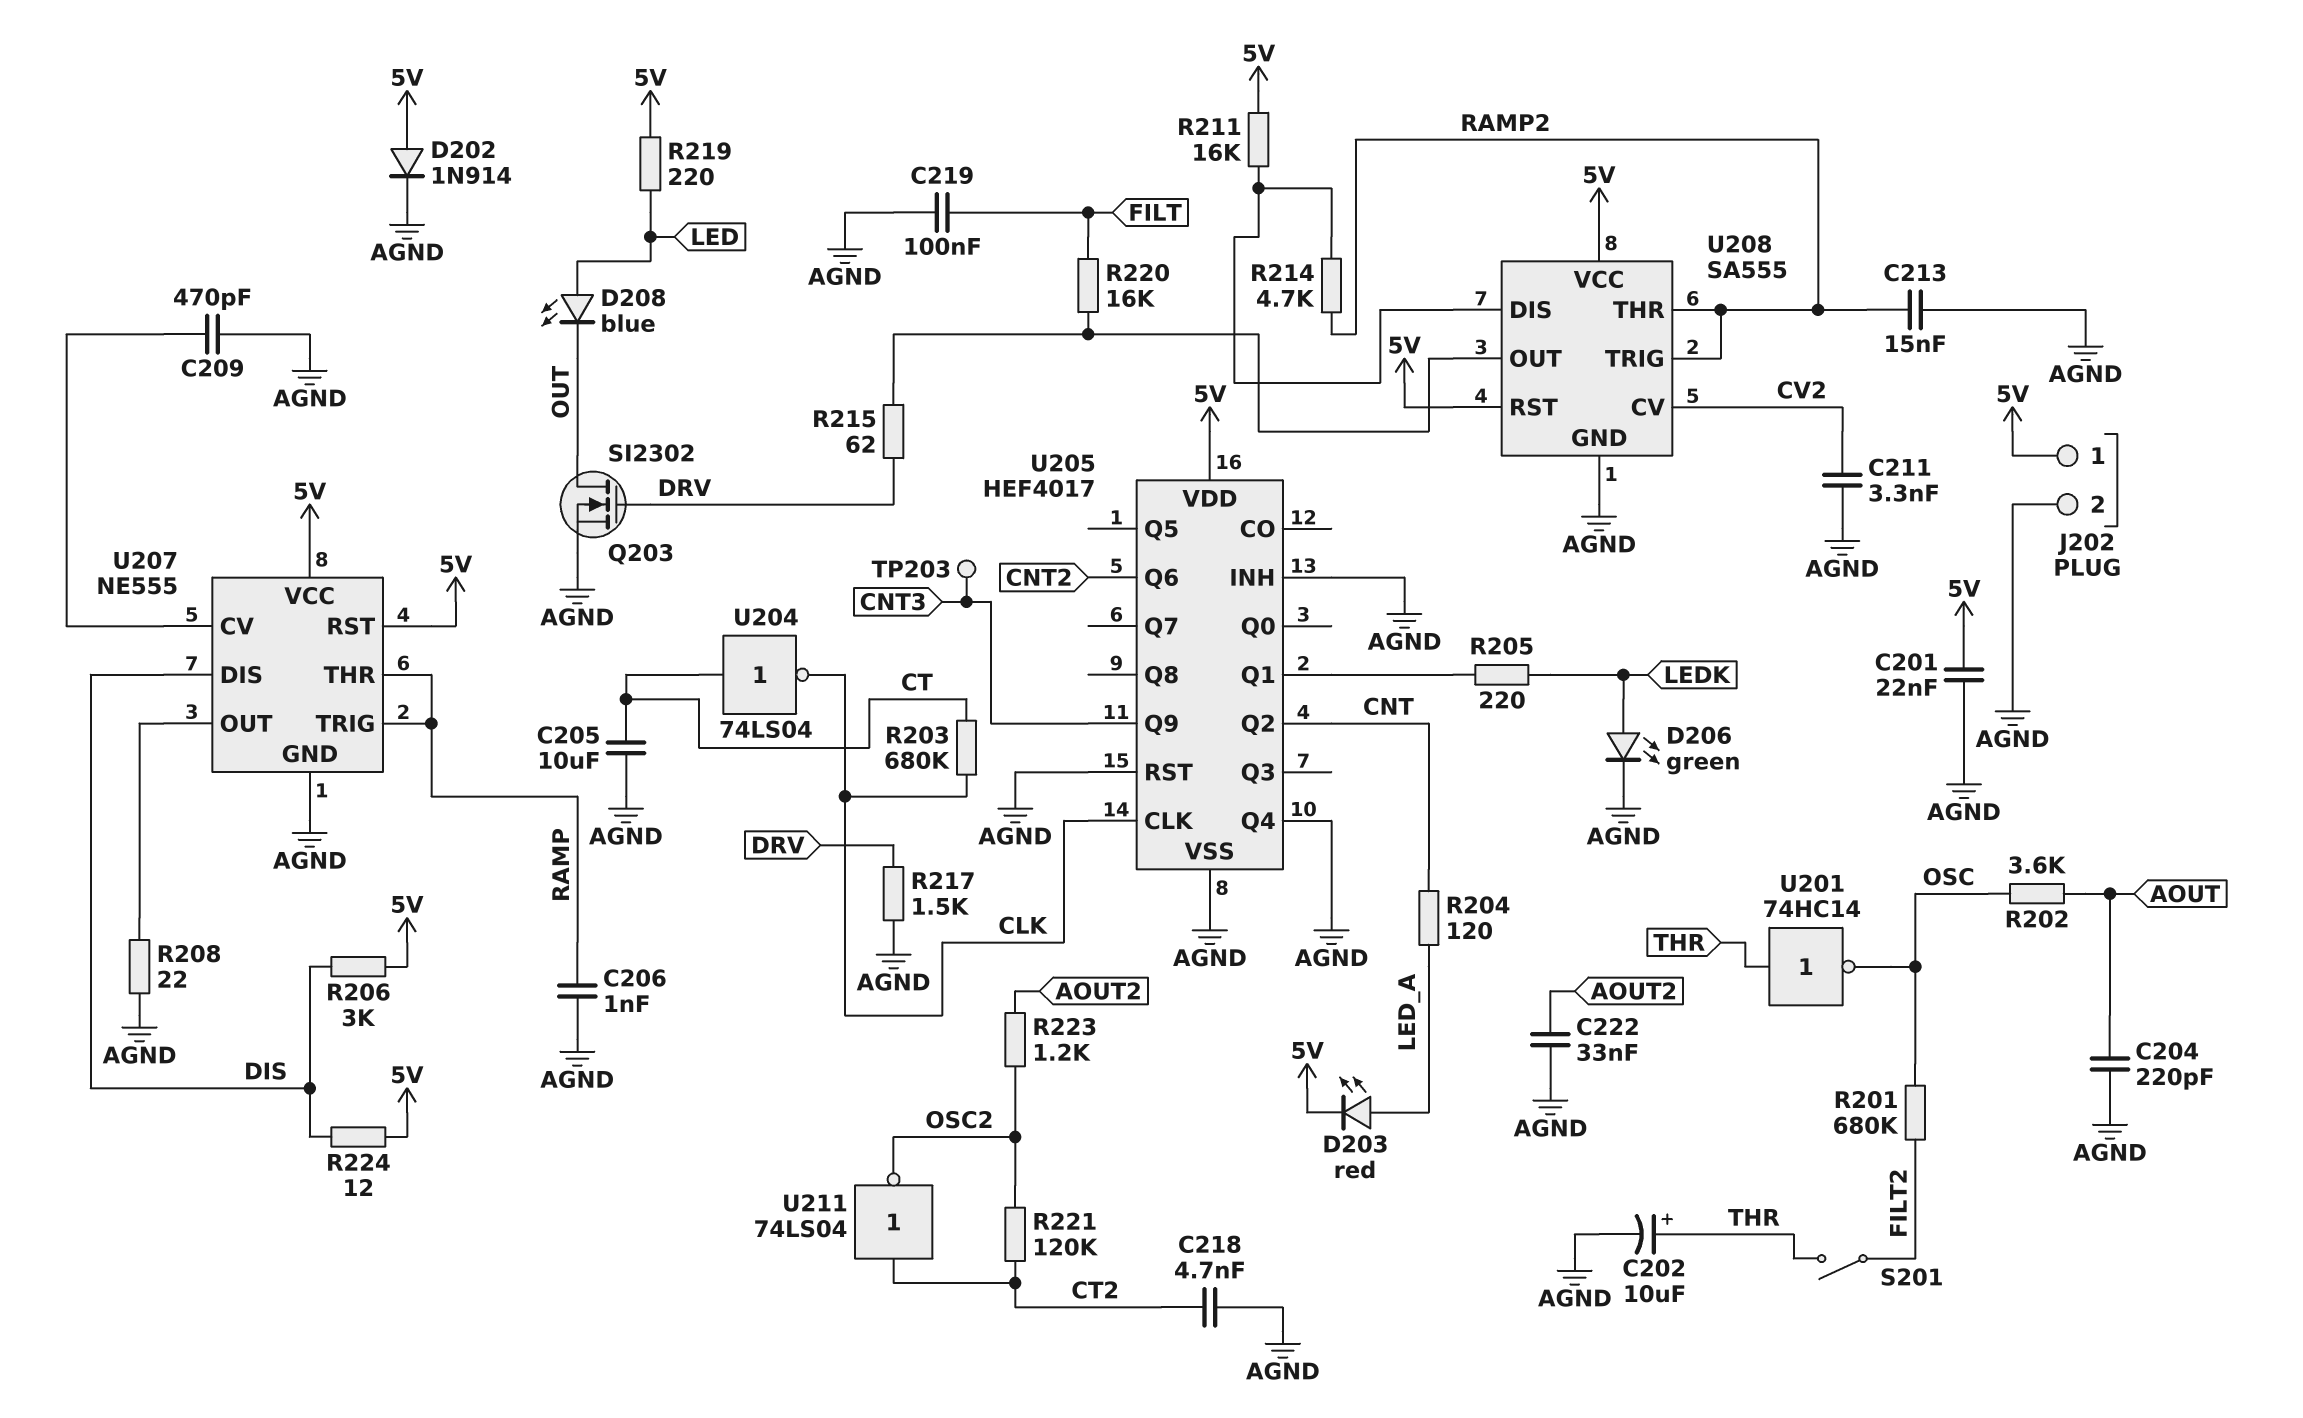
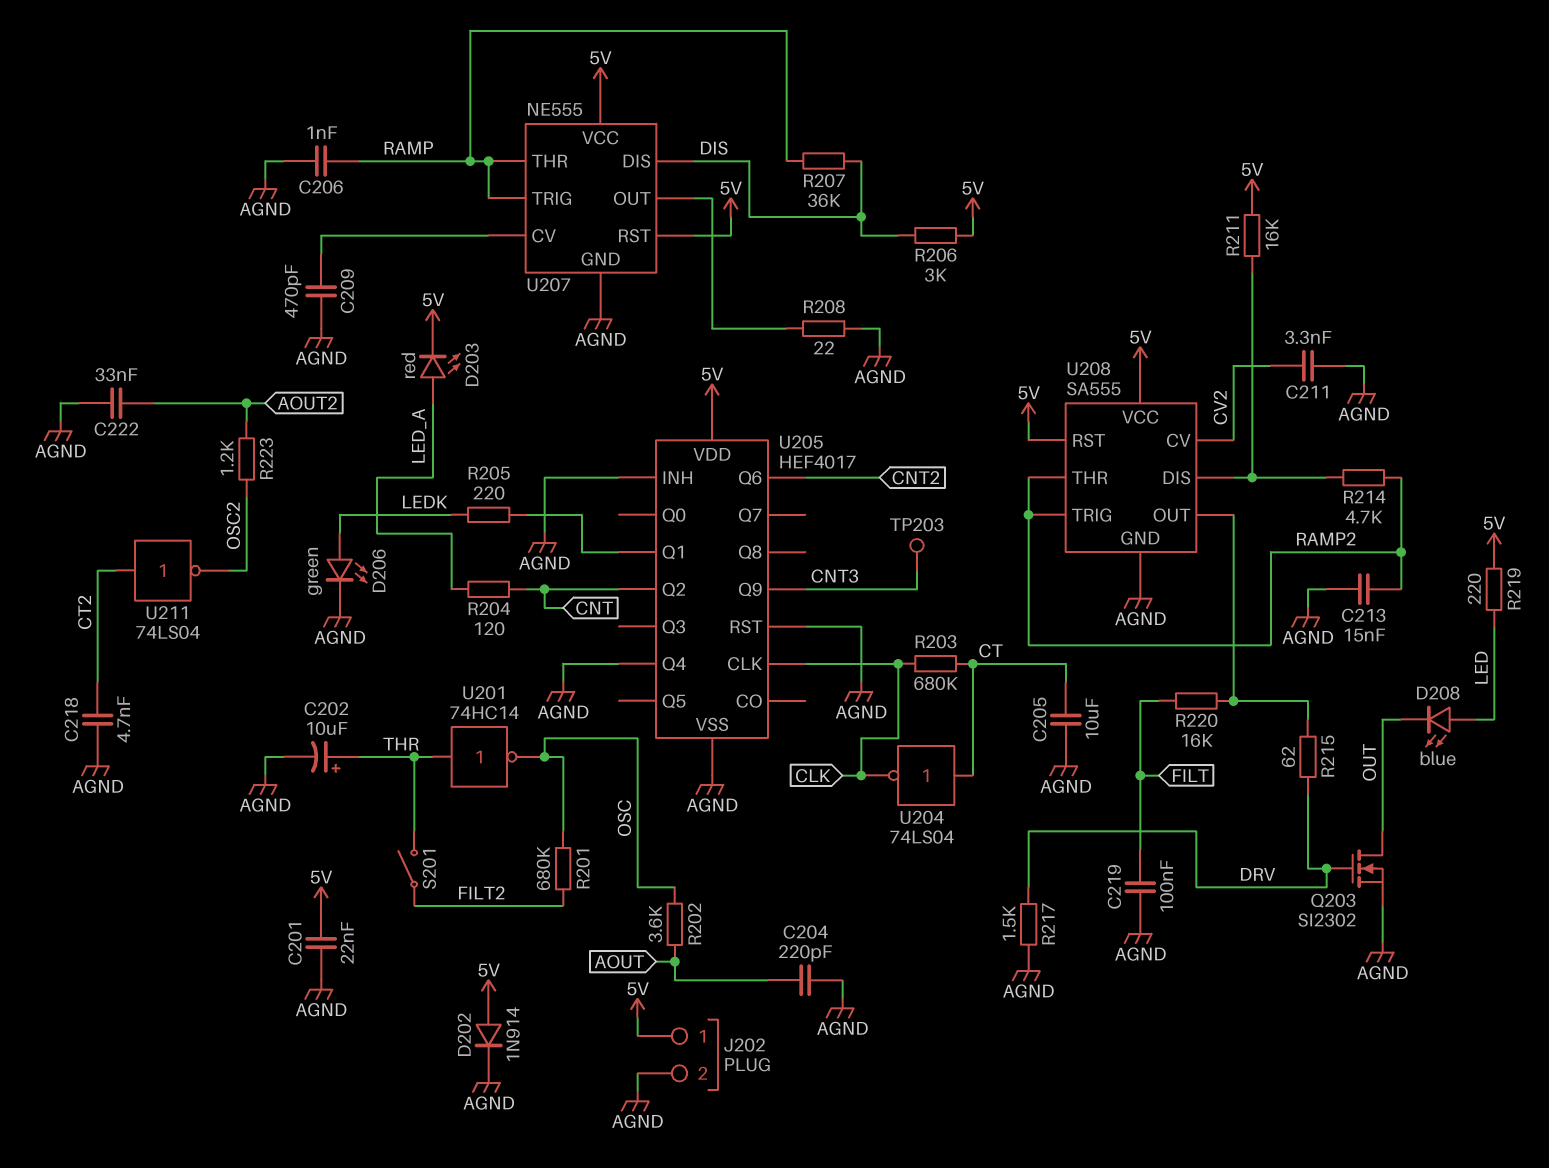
R207: none -> 36k (DIS, RAMP)
R221: 120k (CT2, OSC2) -> none
R224: 12 (5V, DIS) -> none

